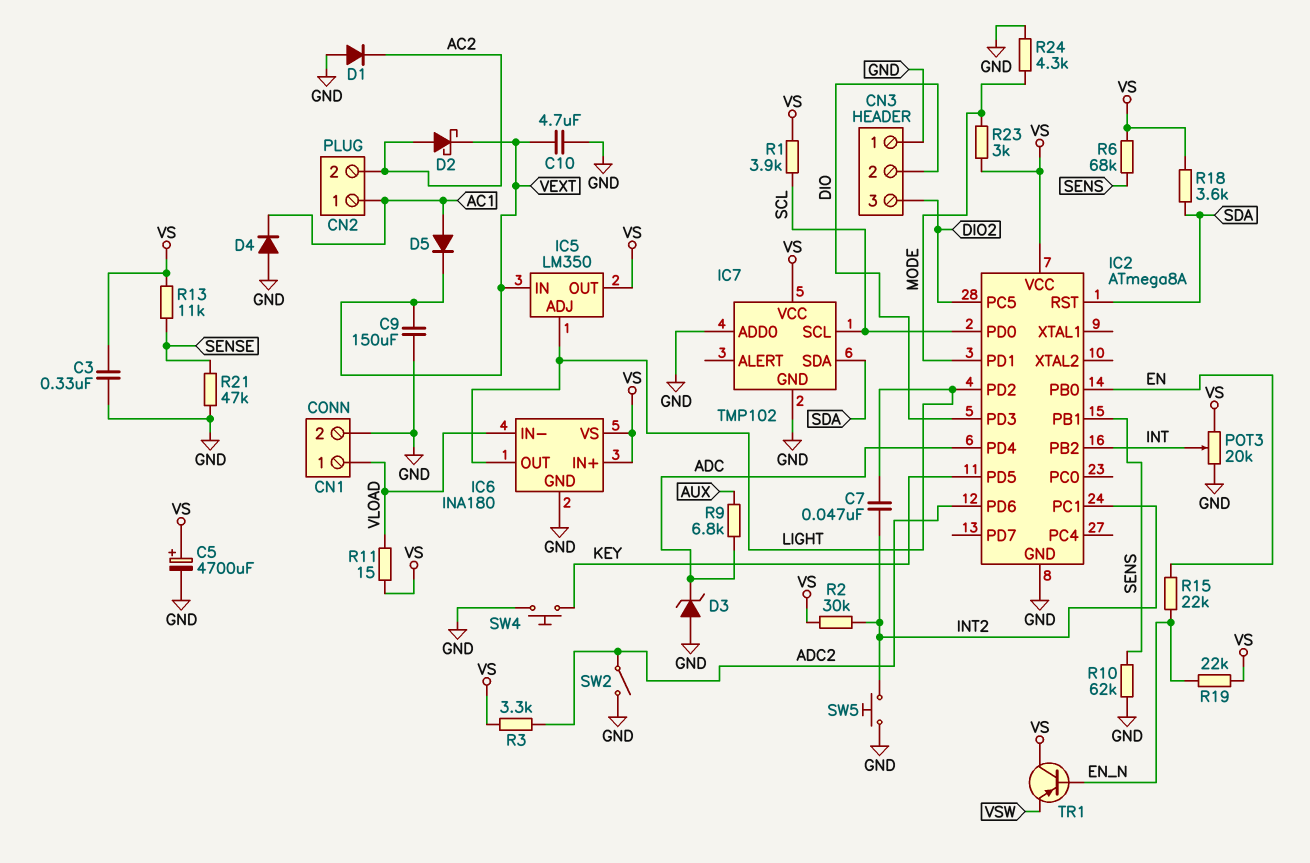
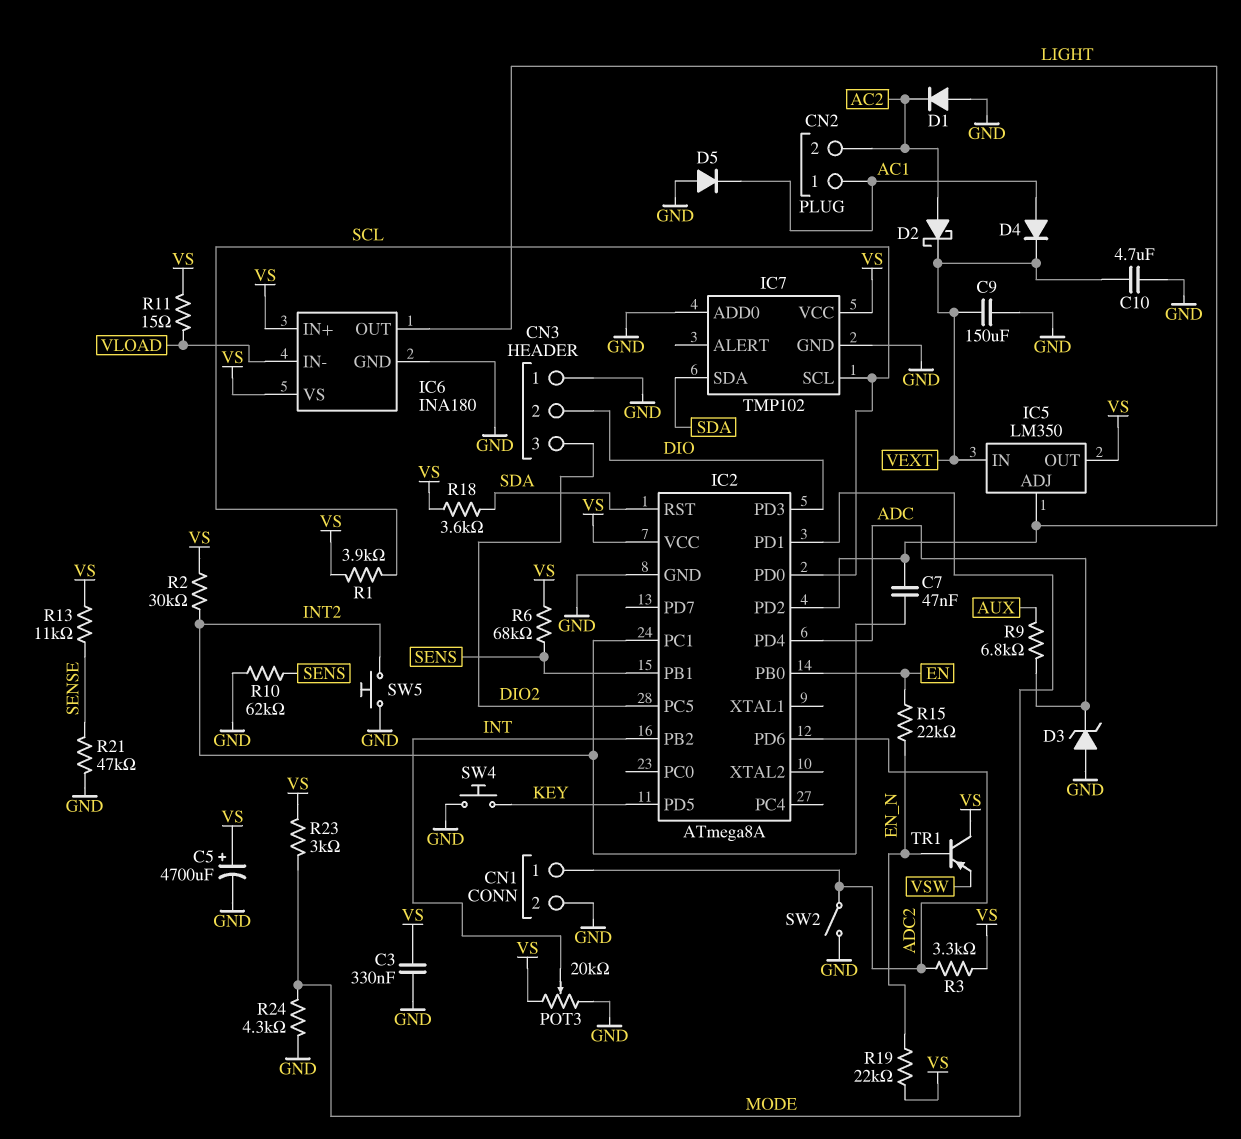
CN1 pin 1: VLOAD -> ADC2
D4: diode (A GND, K AC1) -> diode (A AC1, K VEXT)
D5: diode (A AC1, K VEXT) -> diode (A GND, K AC1)

